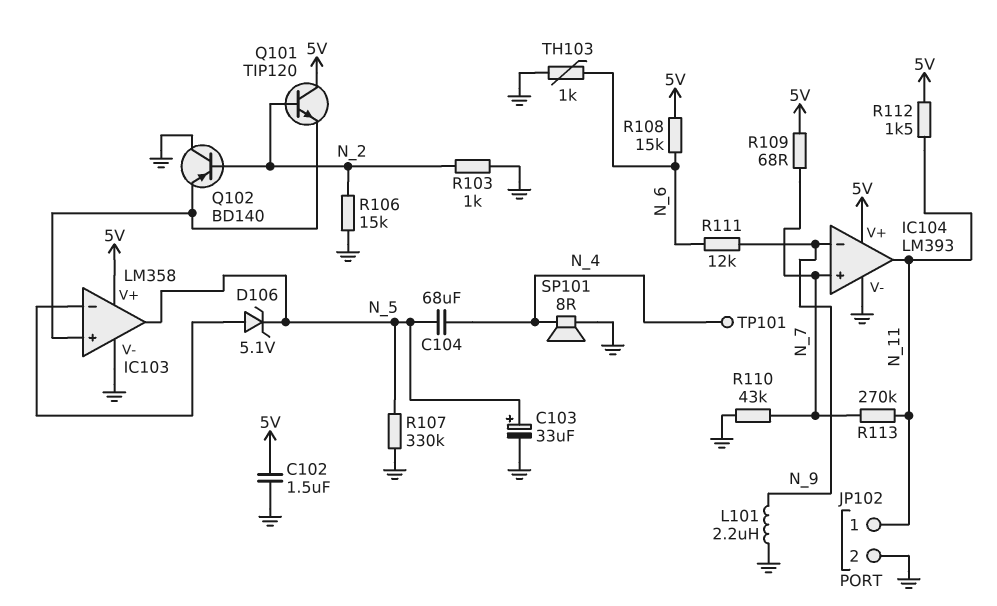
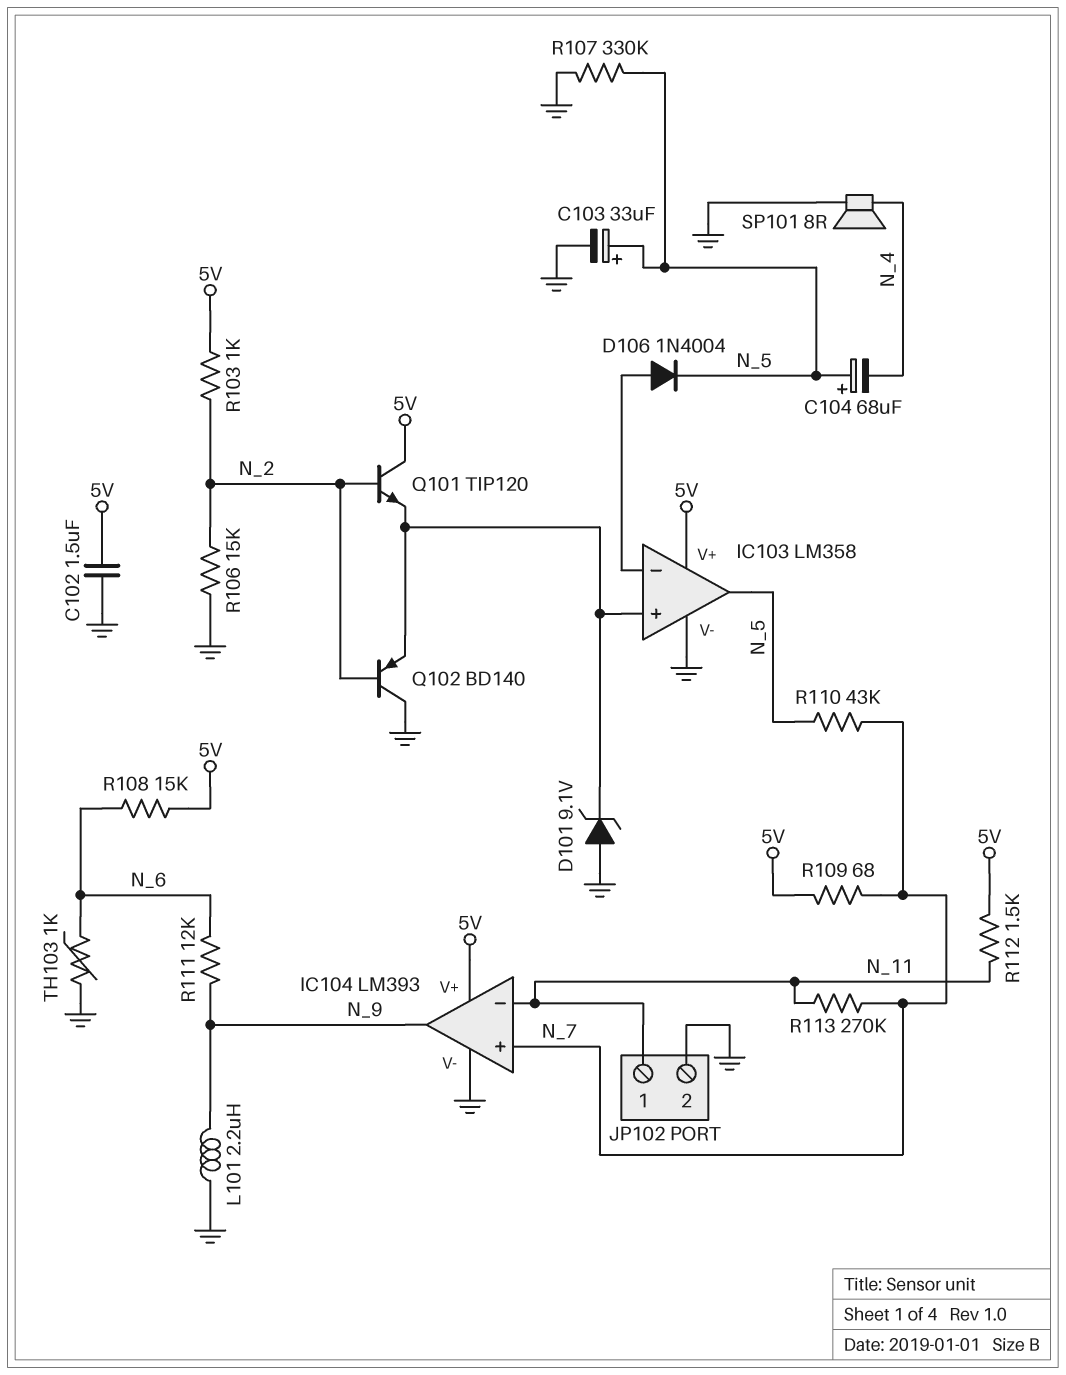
C104: 68uF (N_4, N_5) -> 68uF (plus N_5, minus N_4)
D101: none -> zener 9.1V (A GND, K IC103/in+)
D106: zener 5.1V (A IC103/in-, K N_5) -> diode 1N4004 (A IC103/in-, K N_5)
IC104 pin in-: N_9 -> N_11
IC104 pin out: N_11 -> N_9
R103: 1k (GND, N_2) -> 1k (5V, N_2)
R110: 43k (GND, N_7) -> 43k (N_5, N_7)
TP101: test point (N_4) -> none

